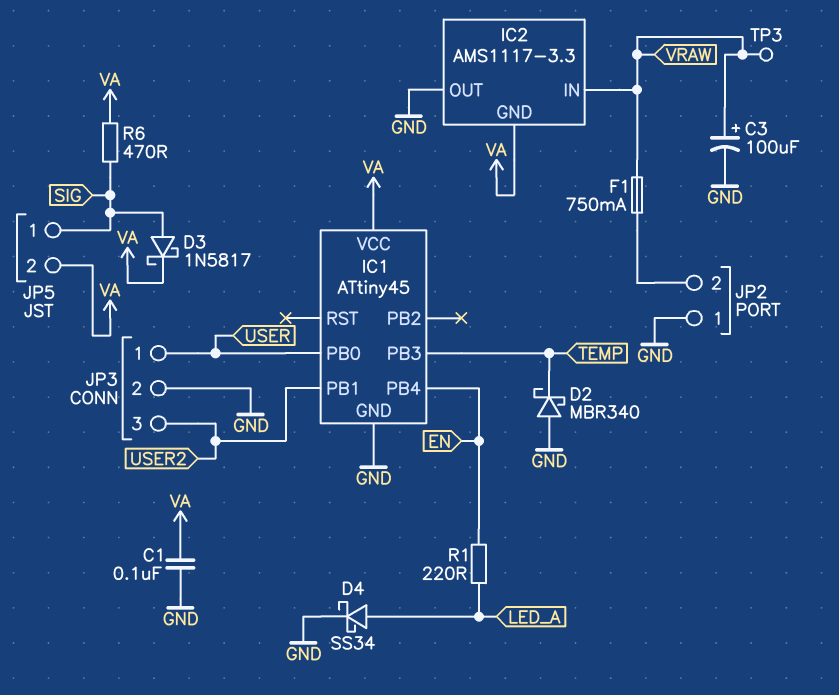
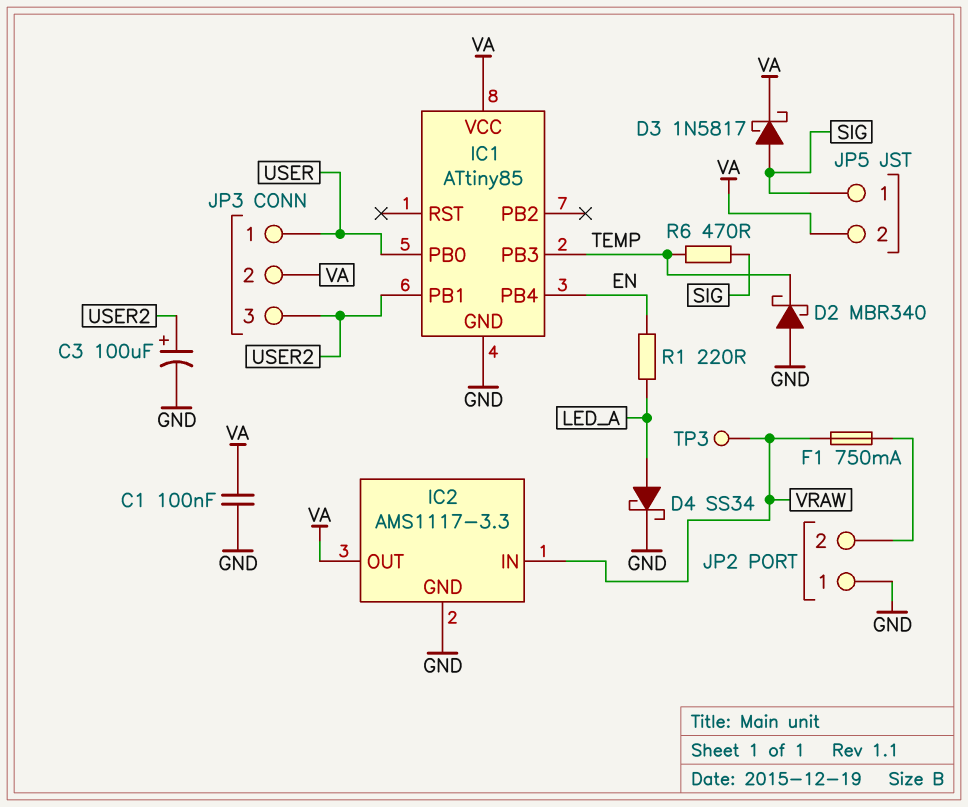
C3: 100uF (plus VRAW, minus GND) -> 100uF (plus USER2, minus GND)
IC1: ATtiny45 -> ATtiny85
IC2 pin GND: VA -> GND
IC2 pin OUT: GND -> VA
JP3 pin 2: GND -> VA
R6: 470 (SIG, VA) -> 470 (SIG, TEMP)

